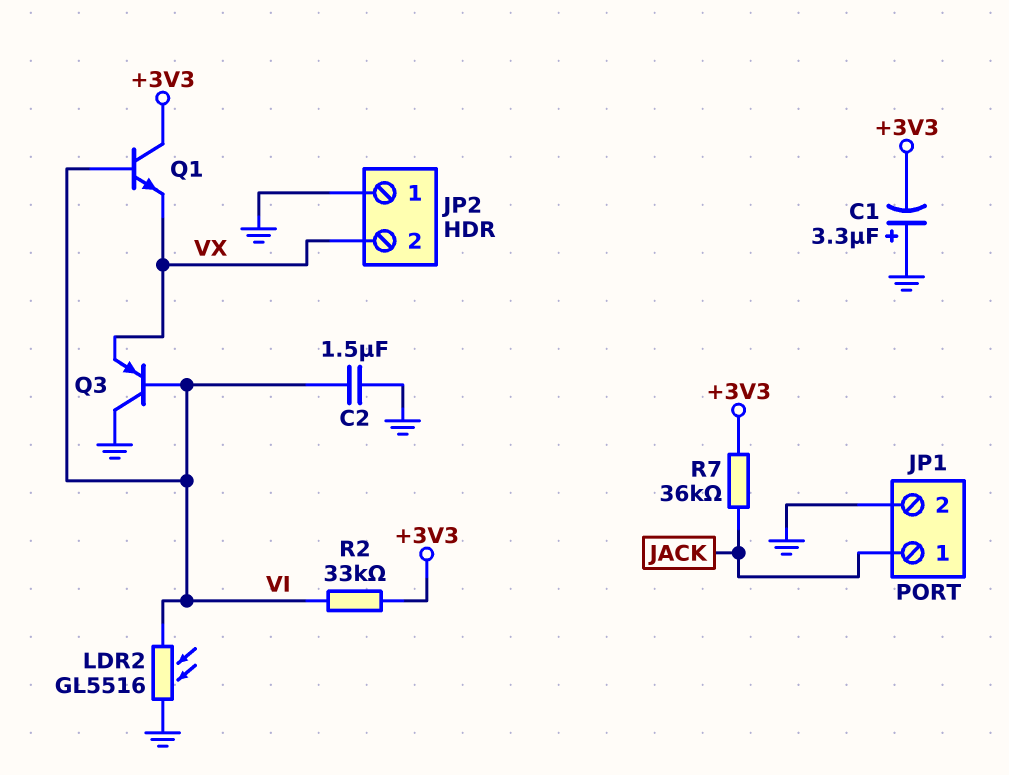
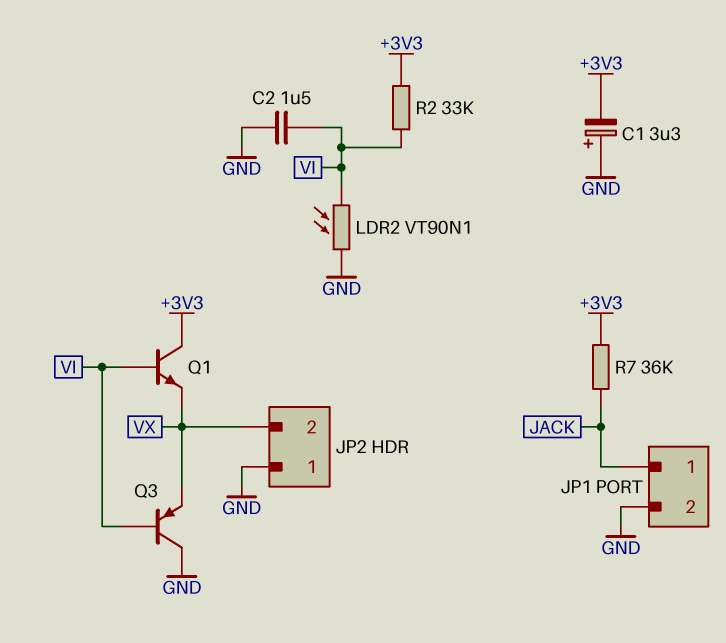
LDR2: GL5516 (GND, VI) -> VT90N1 (GND, VI)

